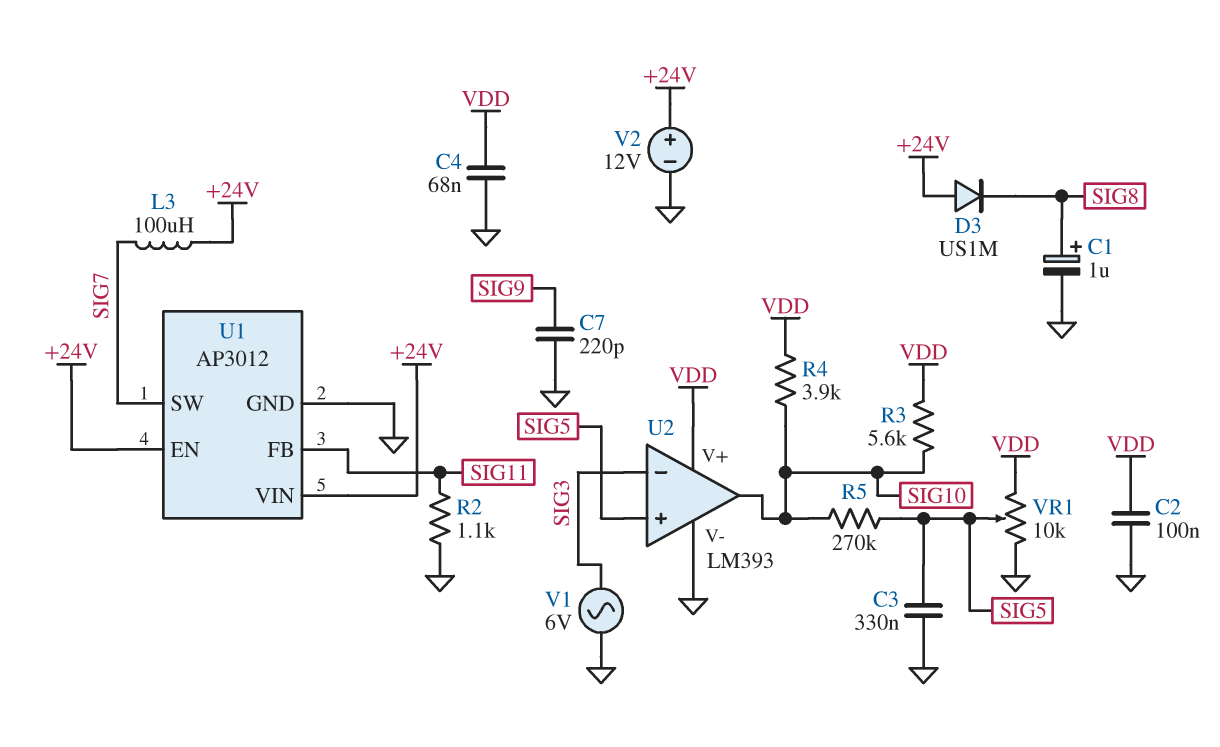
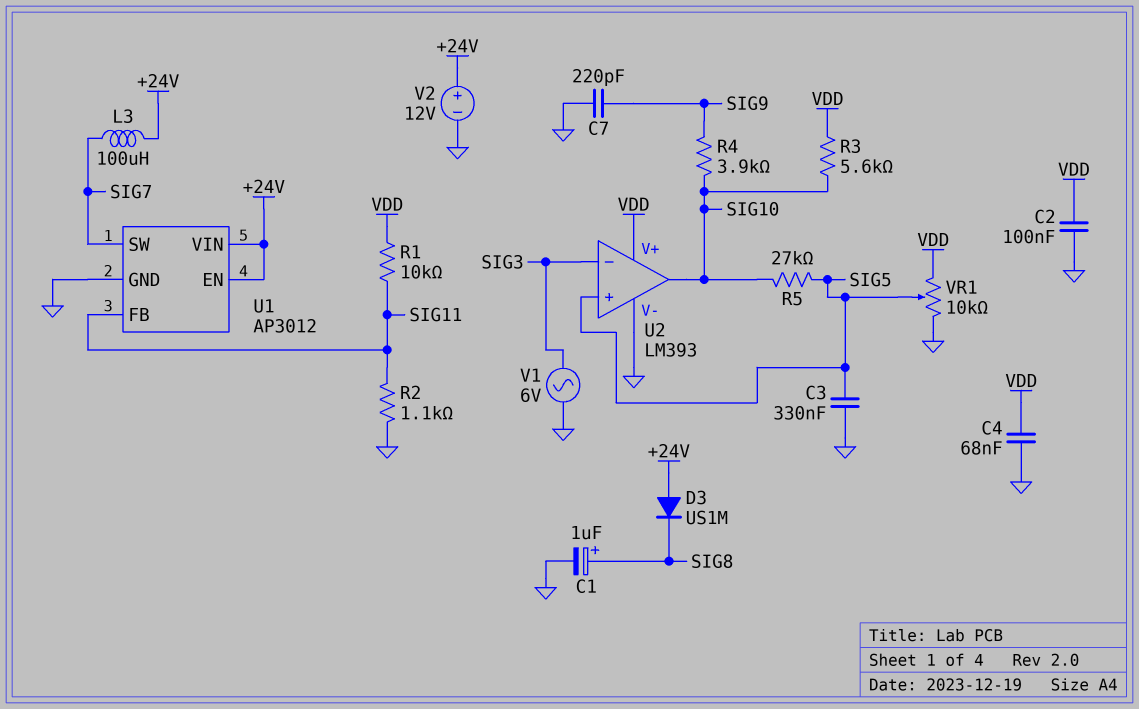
R1: none -> 10k (SIG11, VDD)
R4: 3.9k (SIG10, VDD) -> 3.9k (SIG9, SIG10)
R5: 270k (SIG5, SIG10) -> 27k (SIG5, SIG10)

